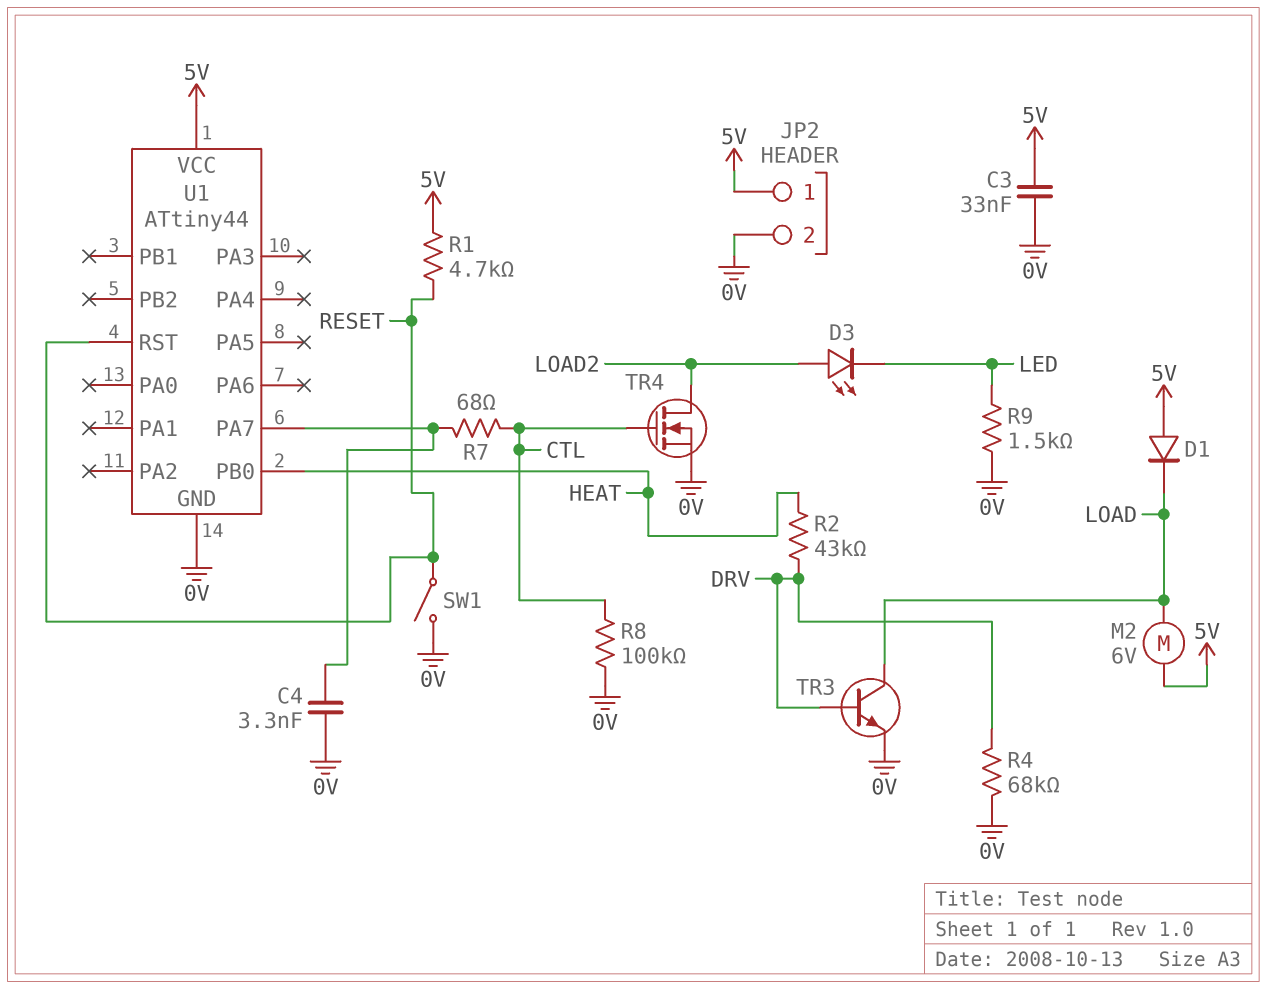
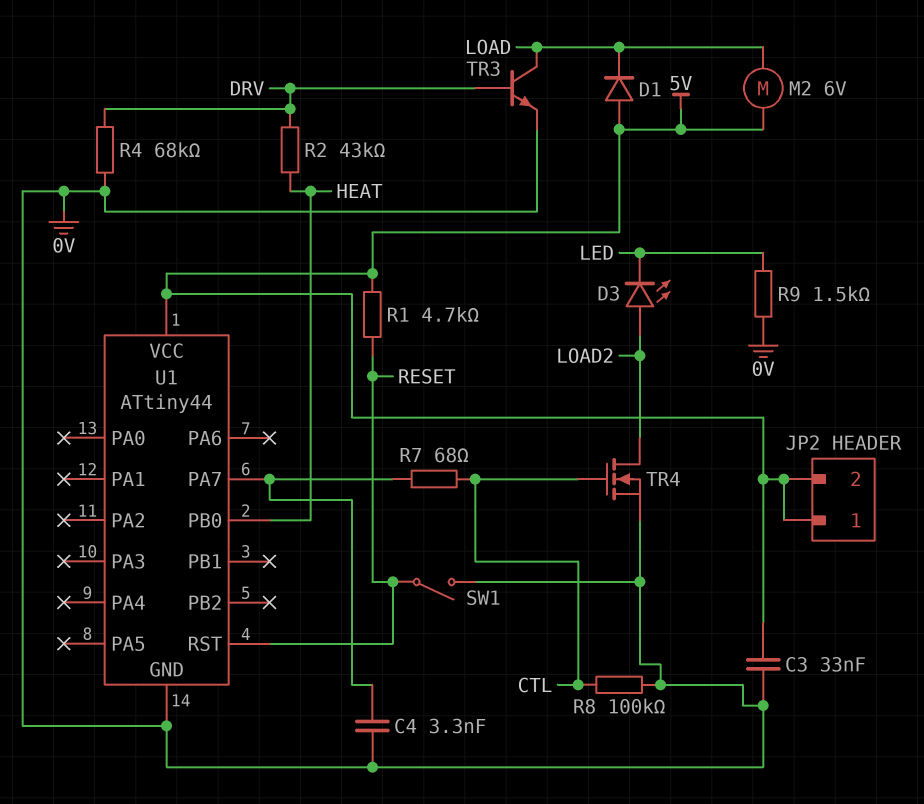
JP2 pin 2: 0V -> 5V

